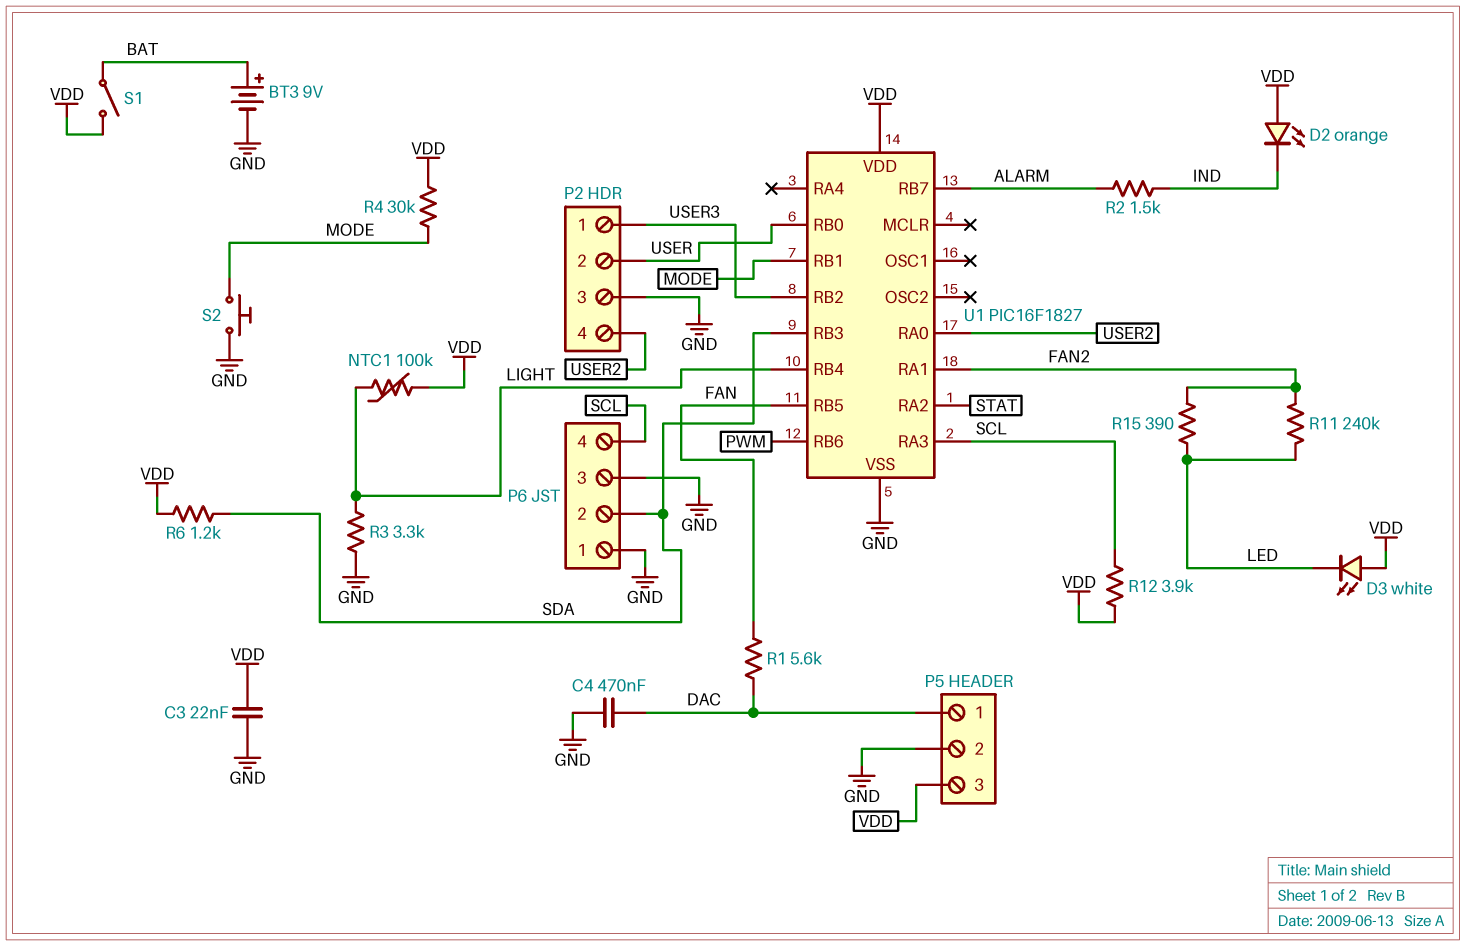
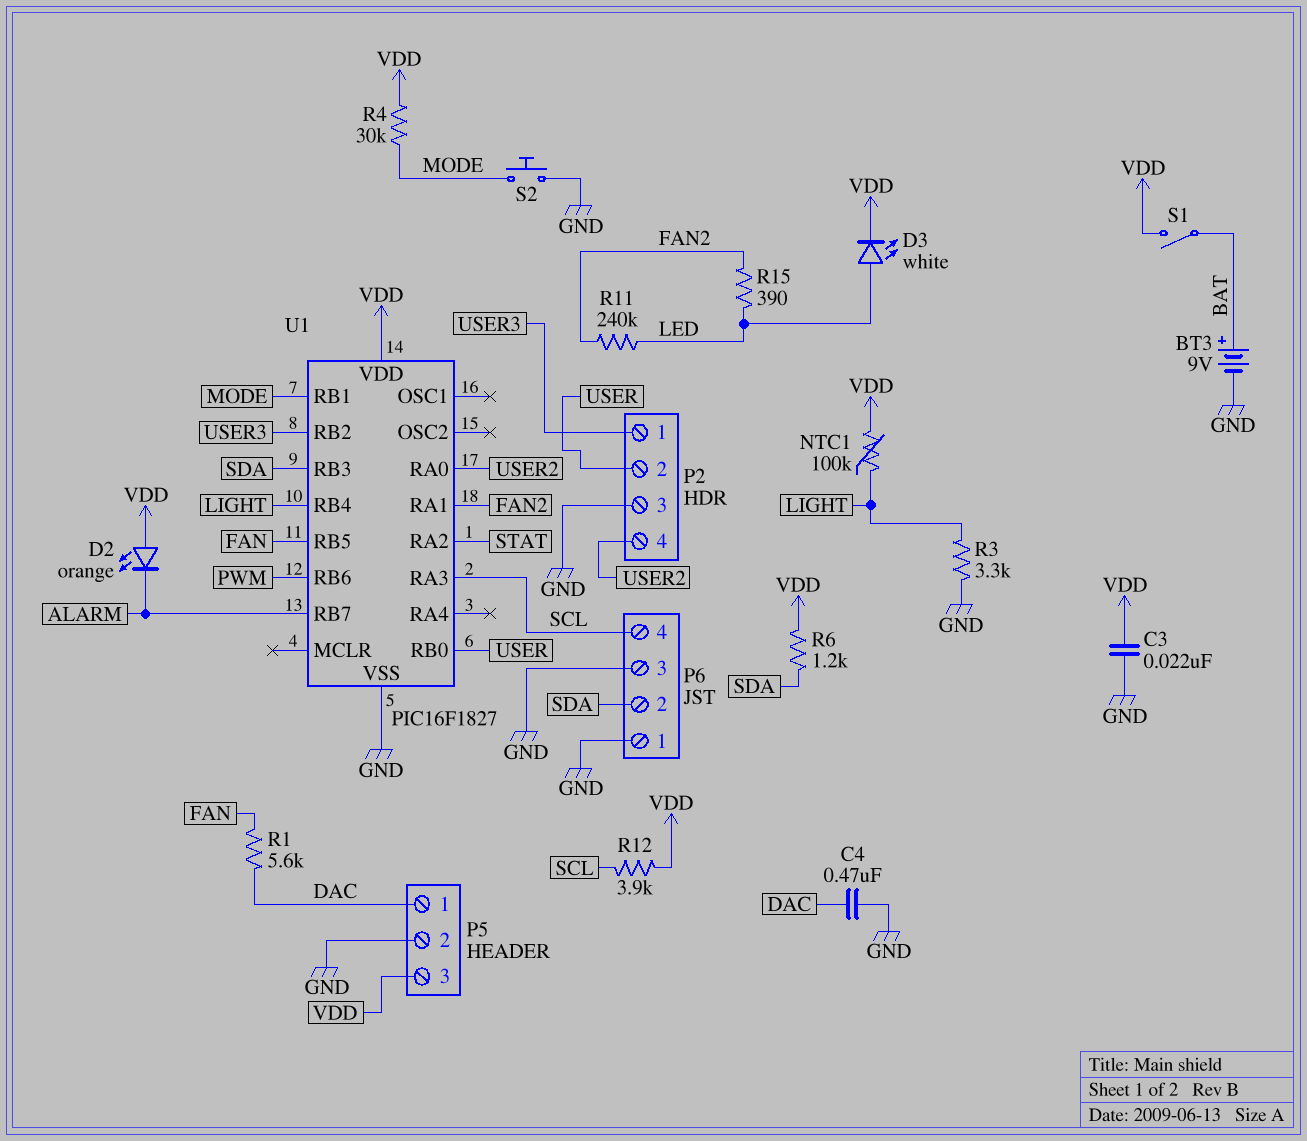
D2: LED orange (A VDD, K IND) -> LED orange (A VDD, K ALARM)
D3: LED white (A VDD, K LED) -> LED white (A LED, K VDD)
R2: 1.5k (ALARM, IND) -> none

